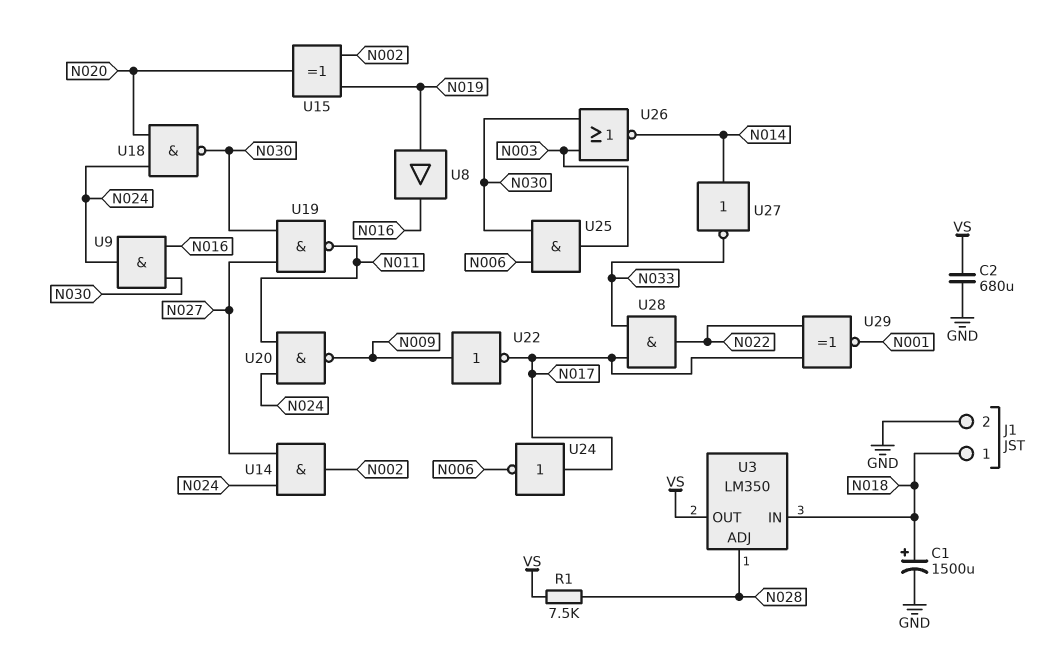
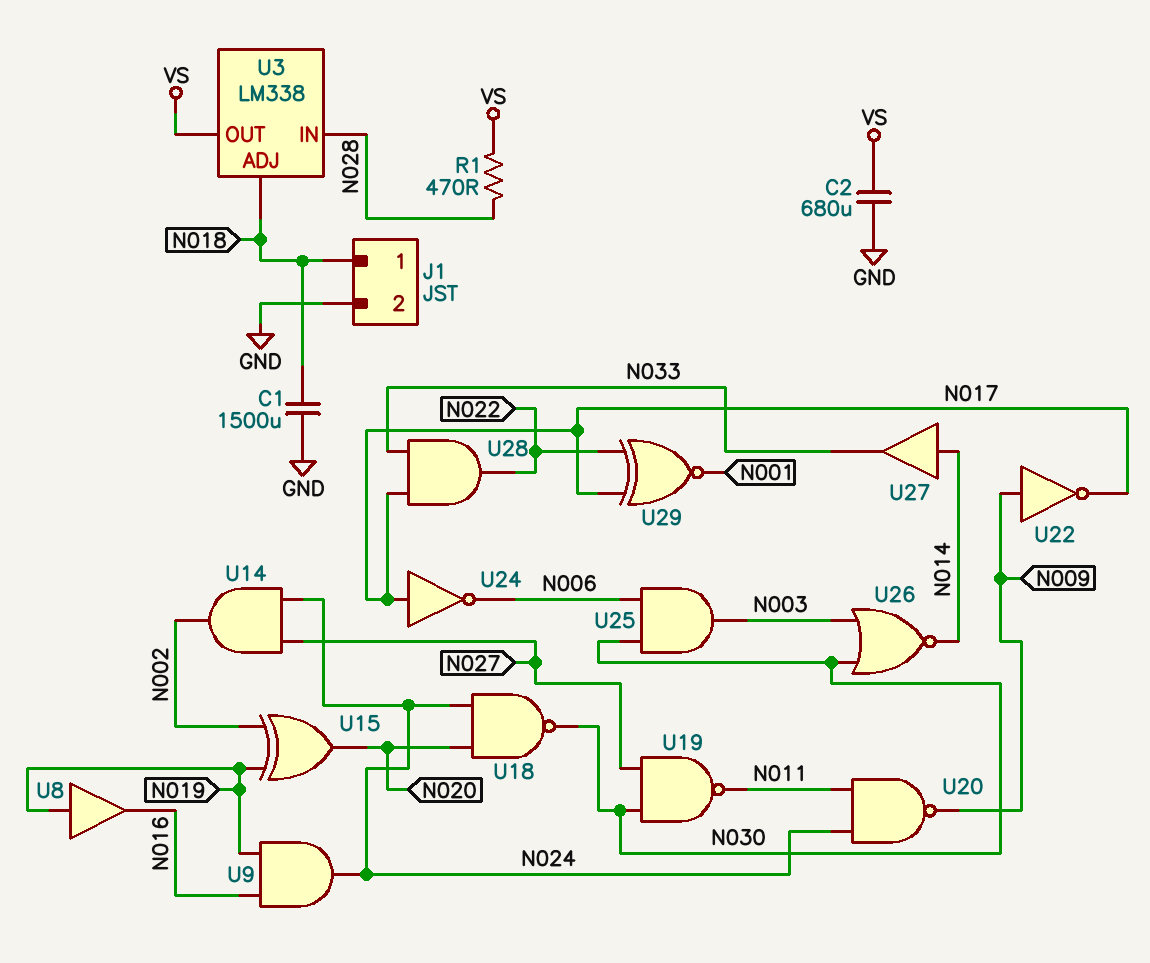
C1: 1500uF (plus N018, minus GND) -> 1500uF (GND, N018)
R1: 7.5k (N028, VS) -> 470 (N028, VS)
U3: LM350 -> LM338
U3 pin ADJ: N028 -> N018
U3 pin IN: N018 -> N028
U9: AND (in N016, in N030, out N024) -> AND (in N016, in N019, out N024)
U27: NOT (in N014, out N033) -> buffer (in N014, out N033)

